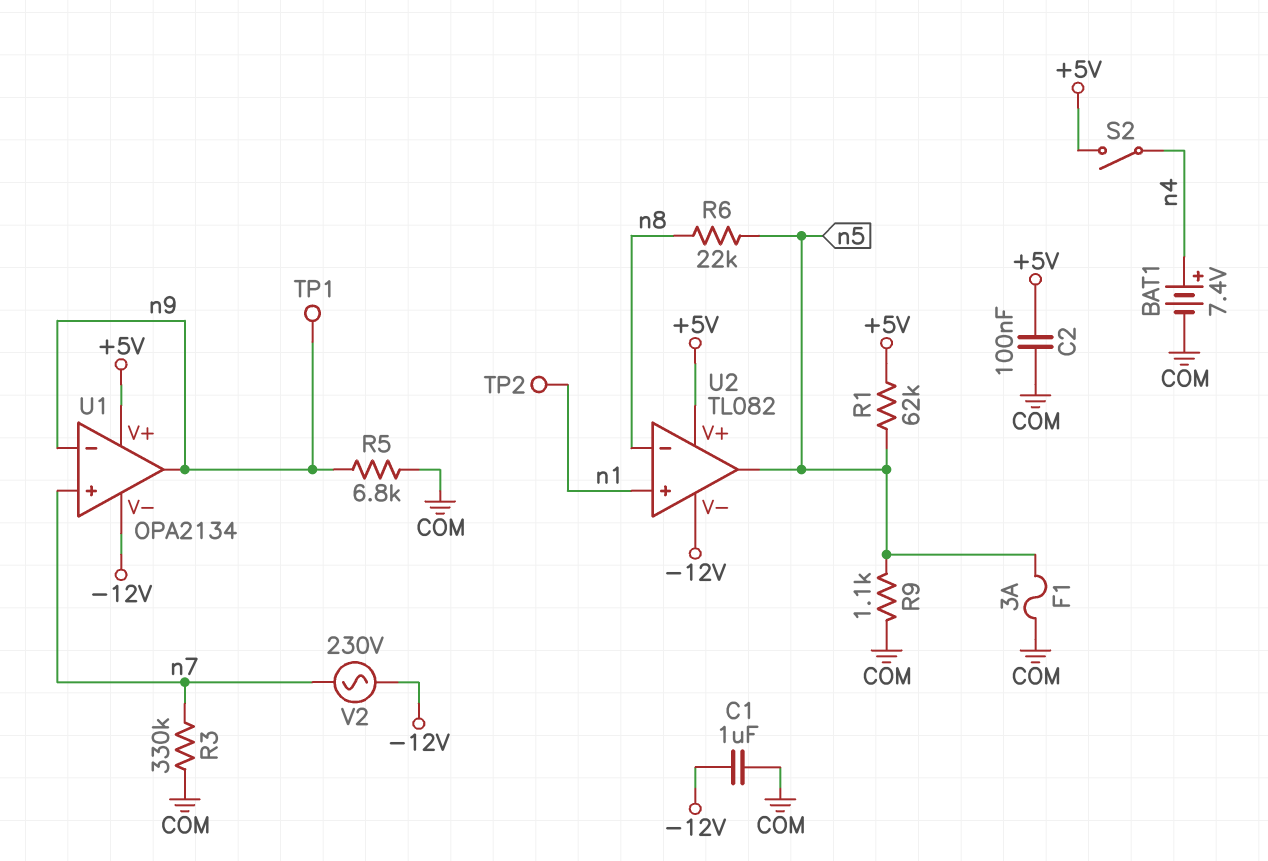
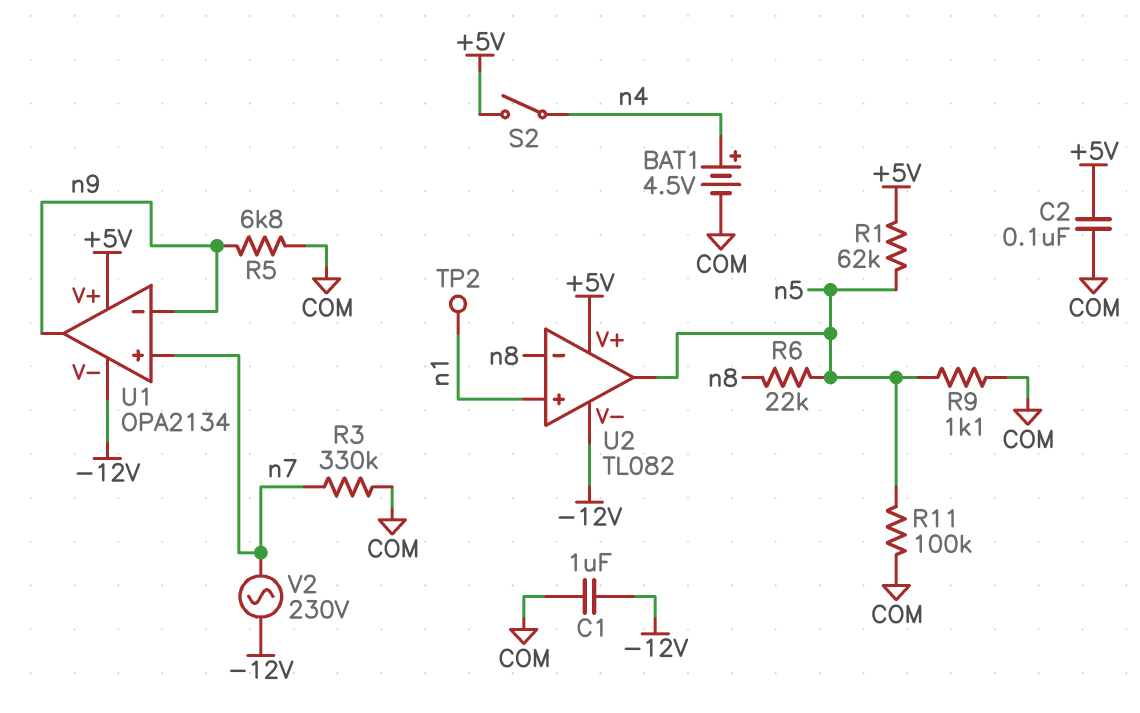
BAT1: 7.4V (plus n4, minus COM) -> 4.5V (plus n4, minus COM)
F1: 3A (COM, n5) -> none
R11: none -> 100k (COM, n5)
TP1: test point (n9) -> none

